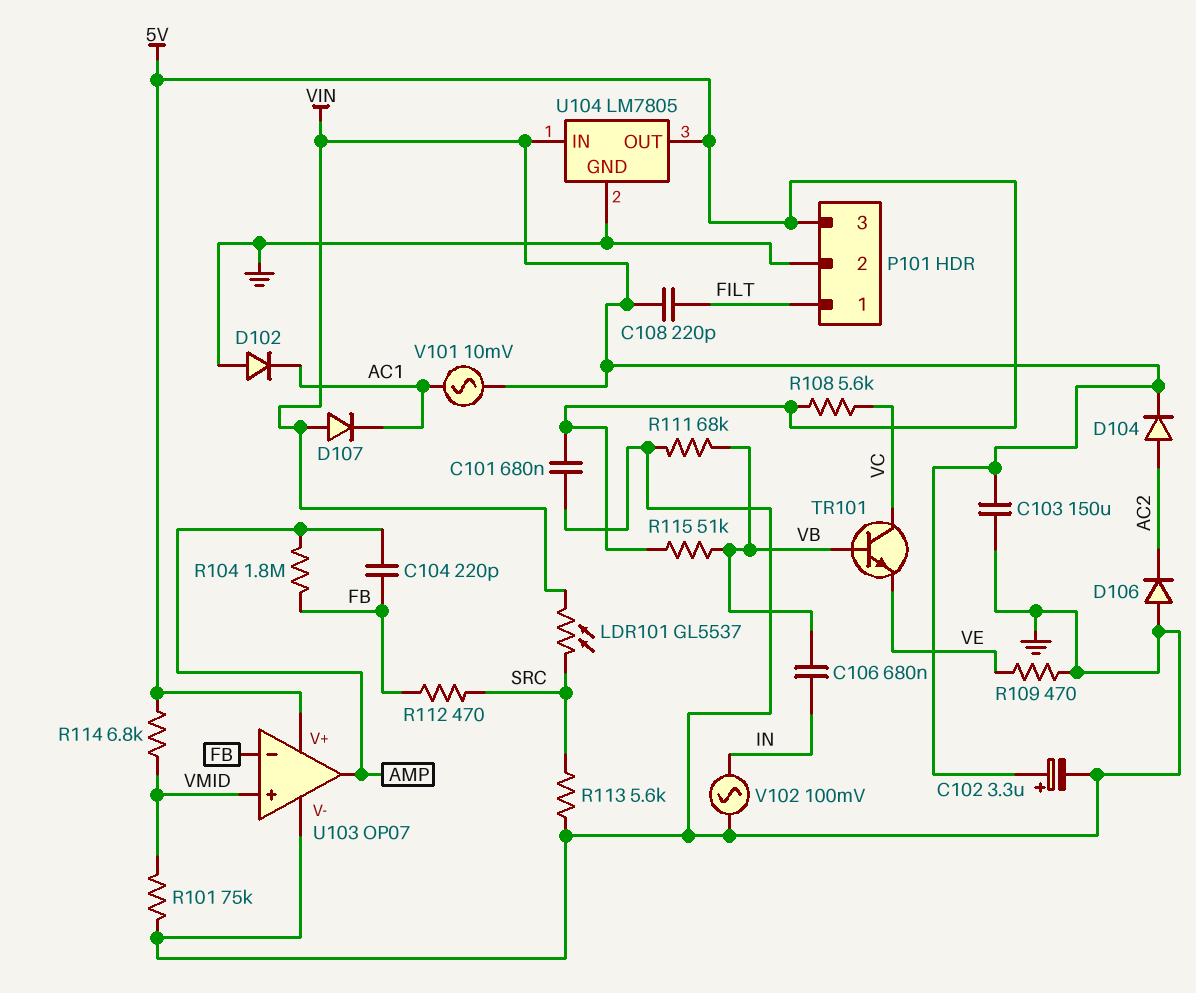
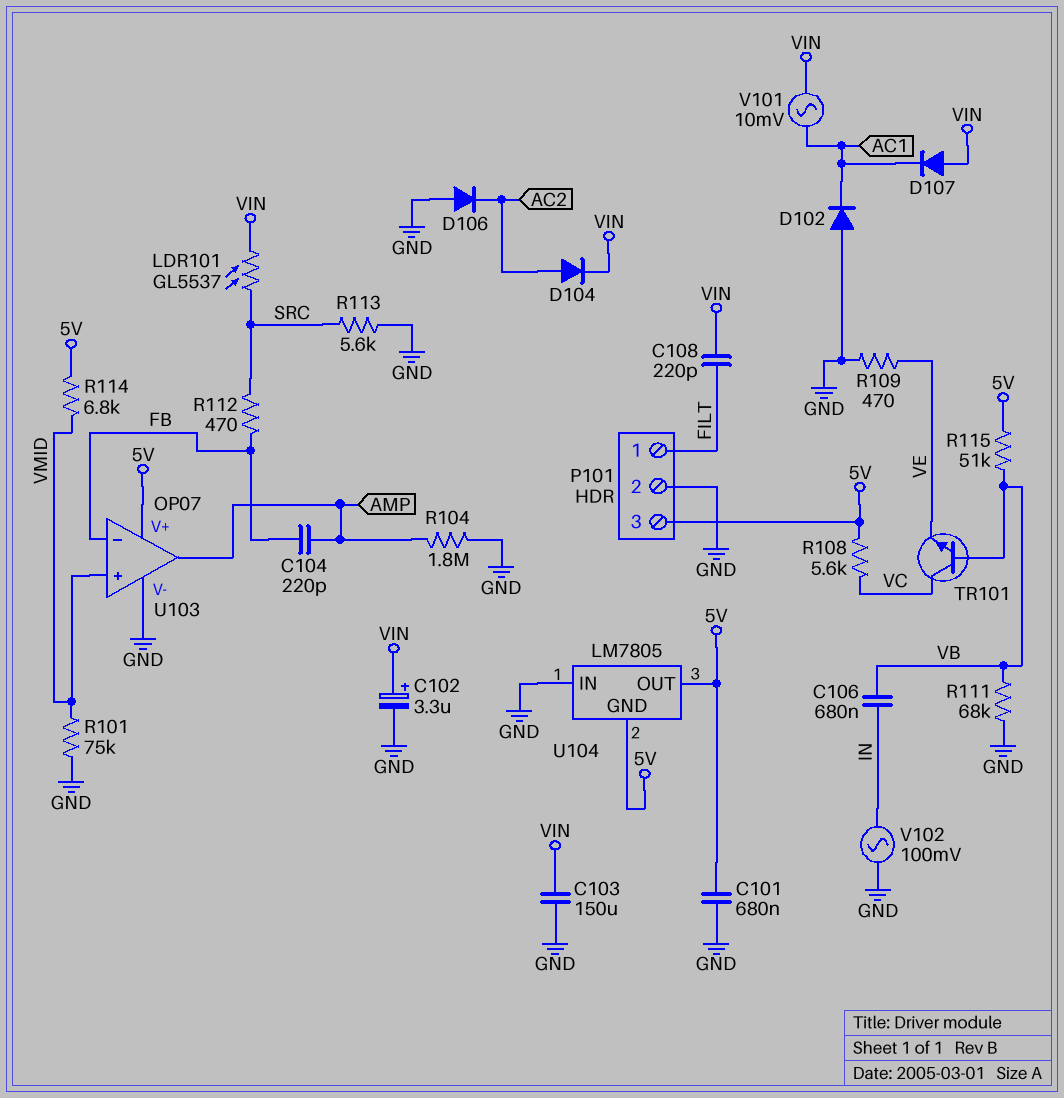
R104: 1.8M (AMP, FB) -> 1.8M (AMP, GND)
U104 pin GND: GND -> 5V
U104 pin IN: VIN -> GND

